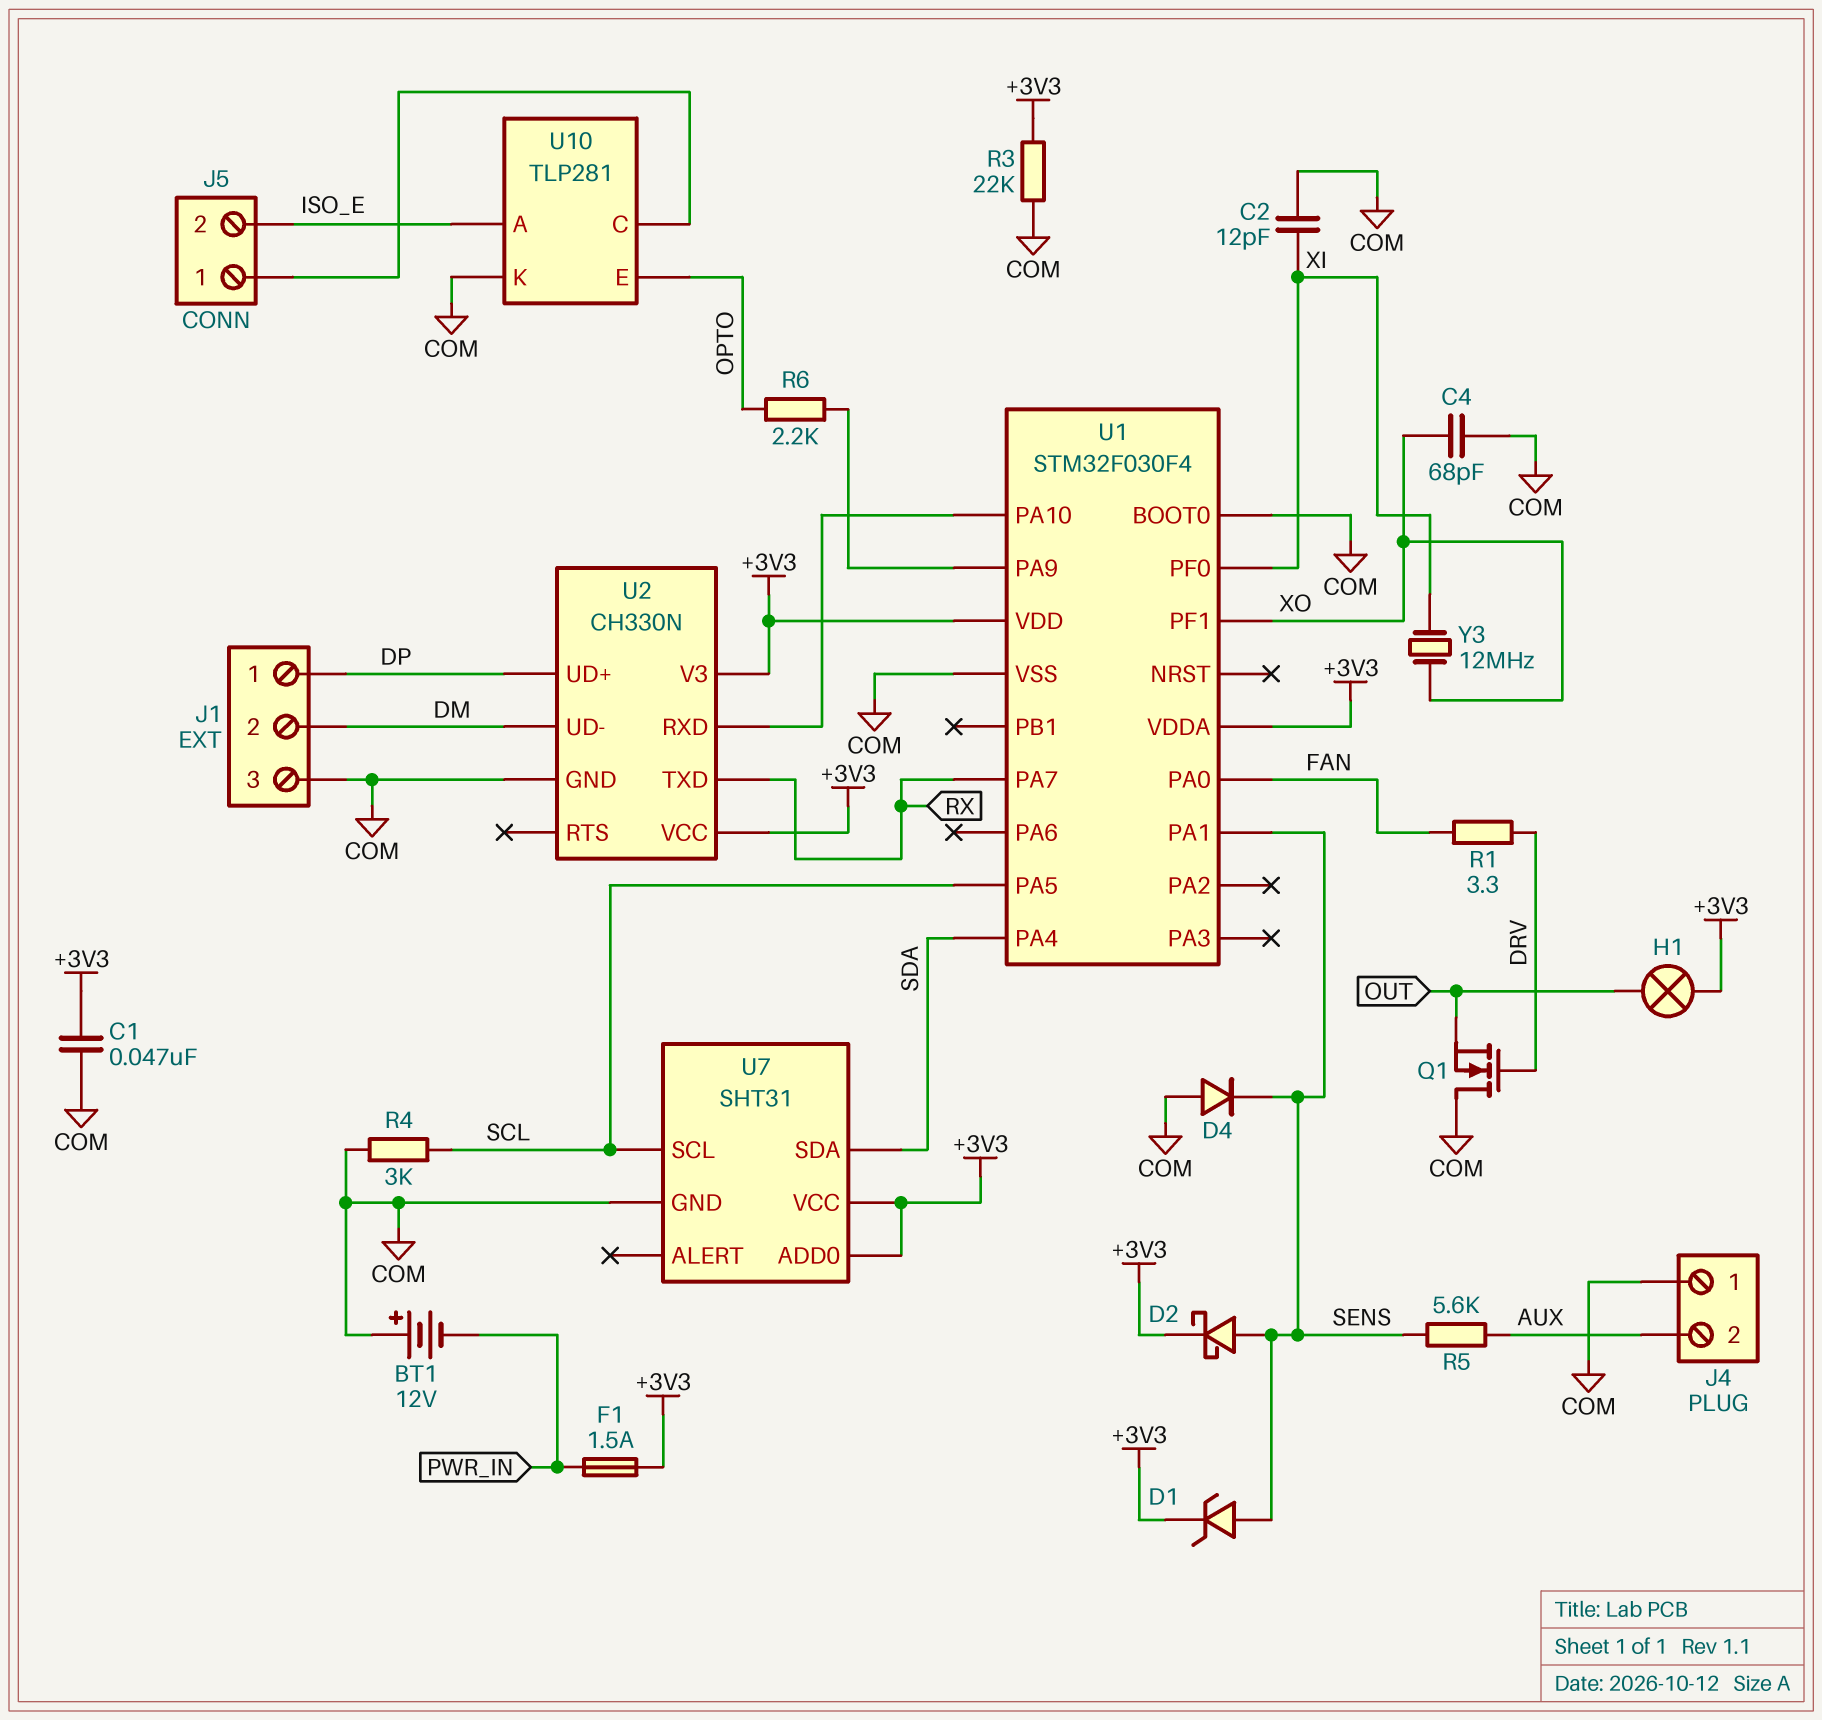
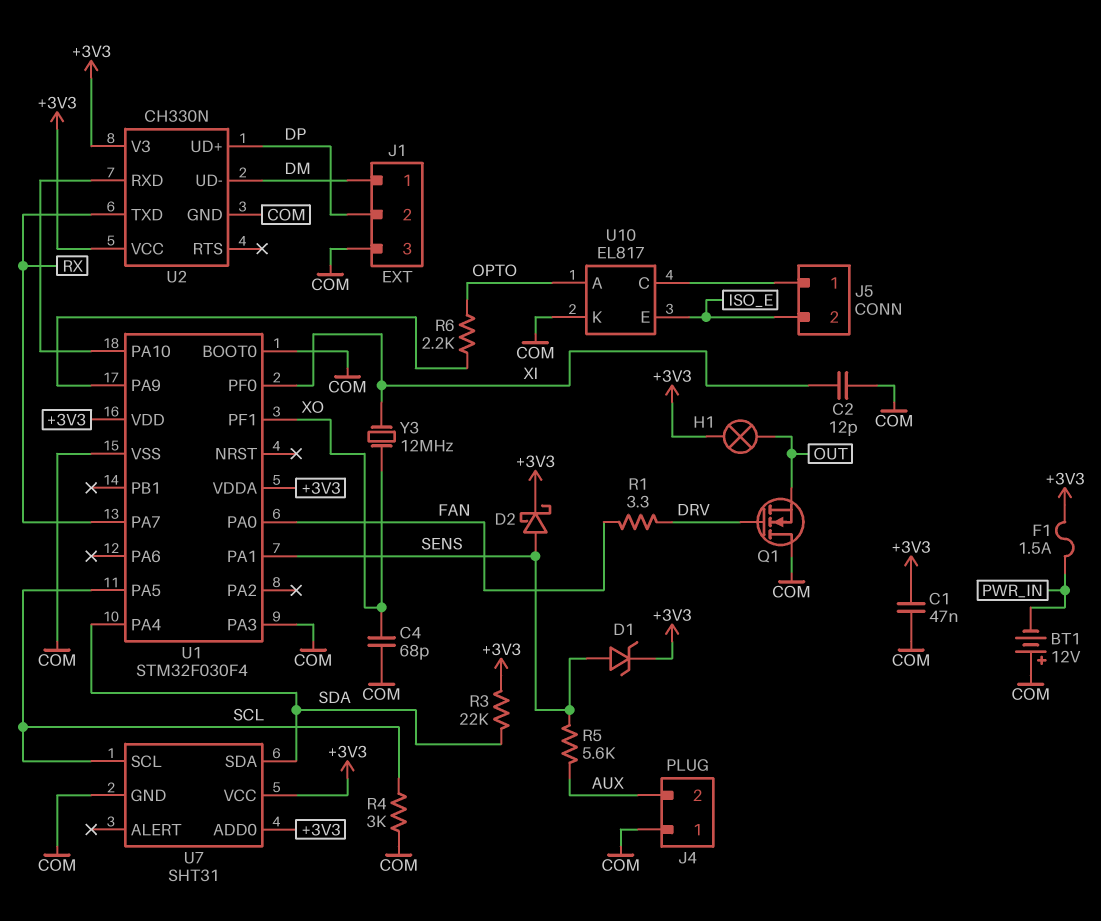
D4: diode (A COM, K SENS) -> none
J1 pin 1: DP -> DM
J1 pin 2: DM -> DP
R3: 22k (+3V3, COM) -> 22k (+3V3, SDA)
U1 pin PA3: none -> COM
U10: TLP281 -> EL817
U10 pin A: ISO_E -> OPTO
U10 pin E: OPTO -> ISO_E

